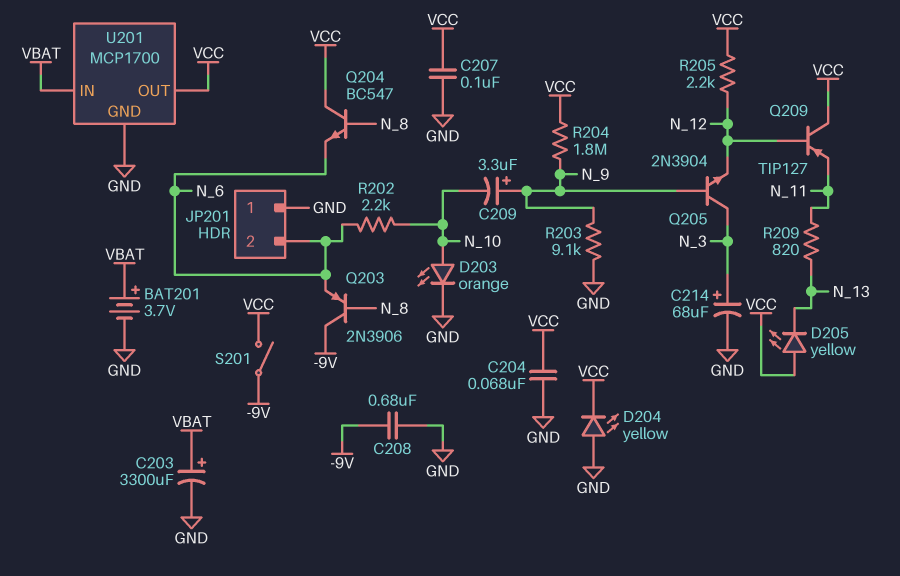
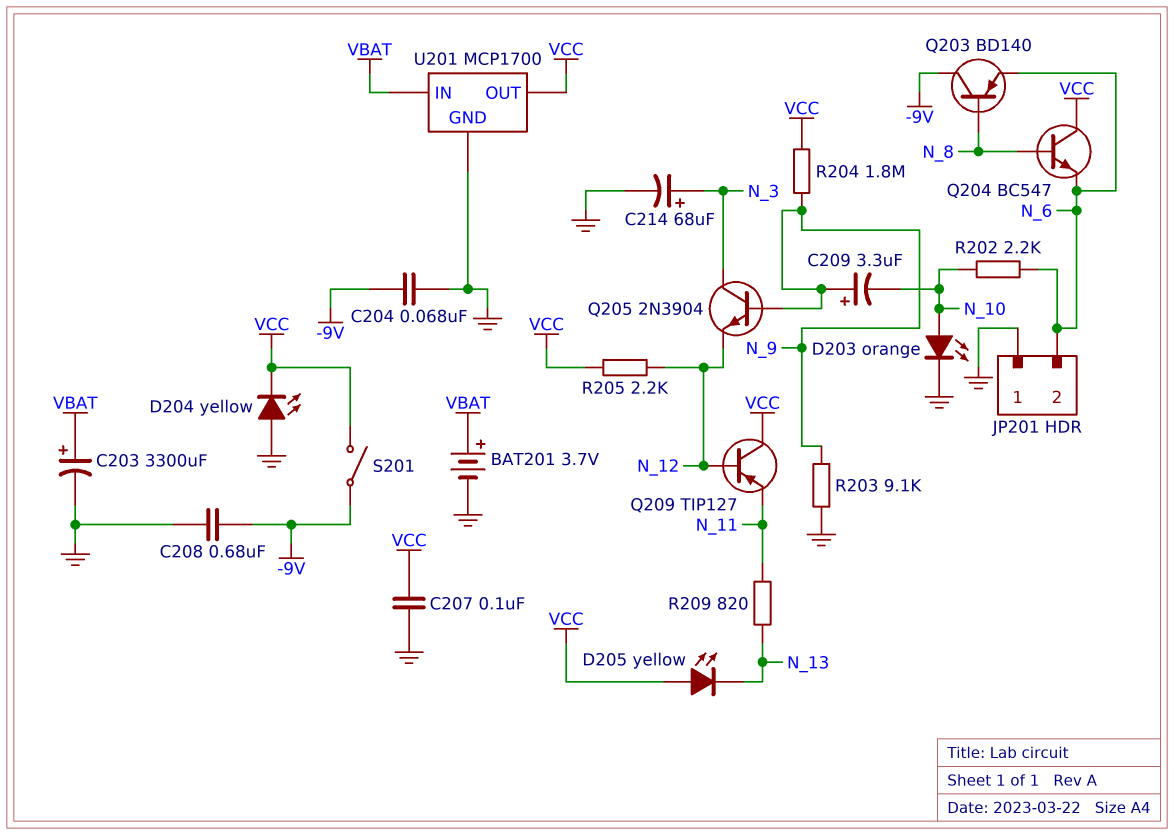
C204: 68nF (GND, VCC) -> 68nF (-9V, GND)
Q203: PNP 2N3906 (B N_8, C -9V, E N_6) -> PNP BD140 (B N_8, C -9V, E N_6)

